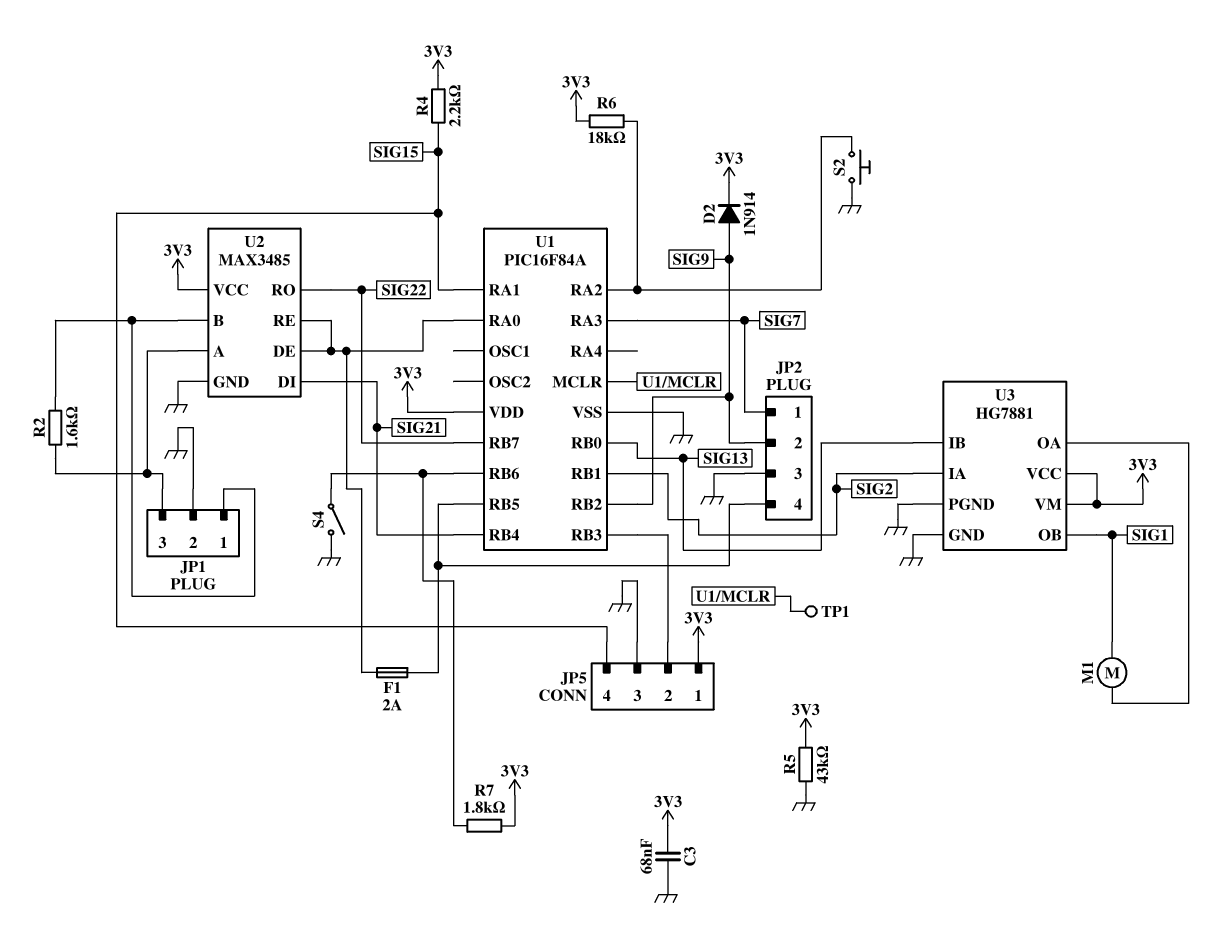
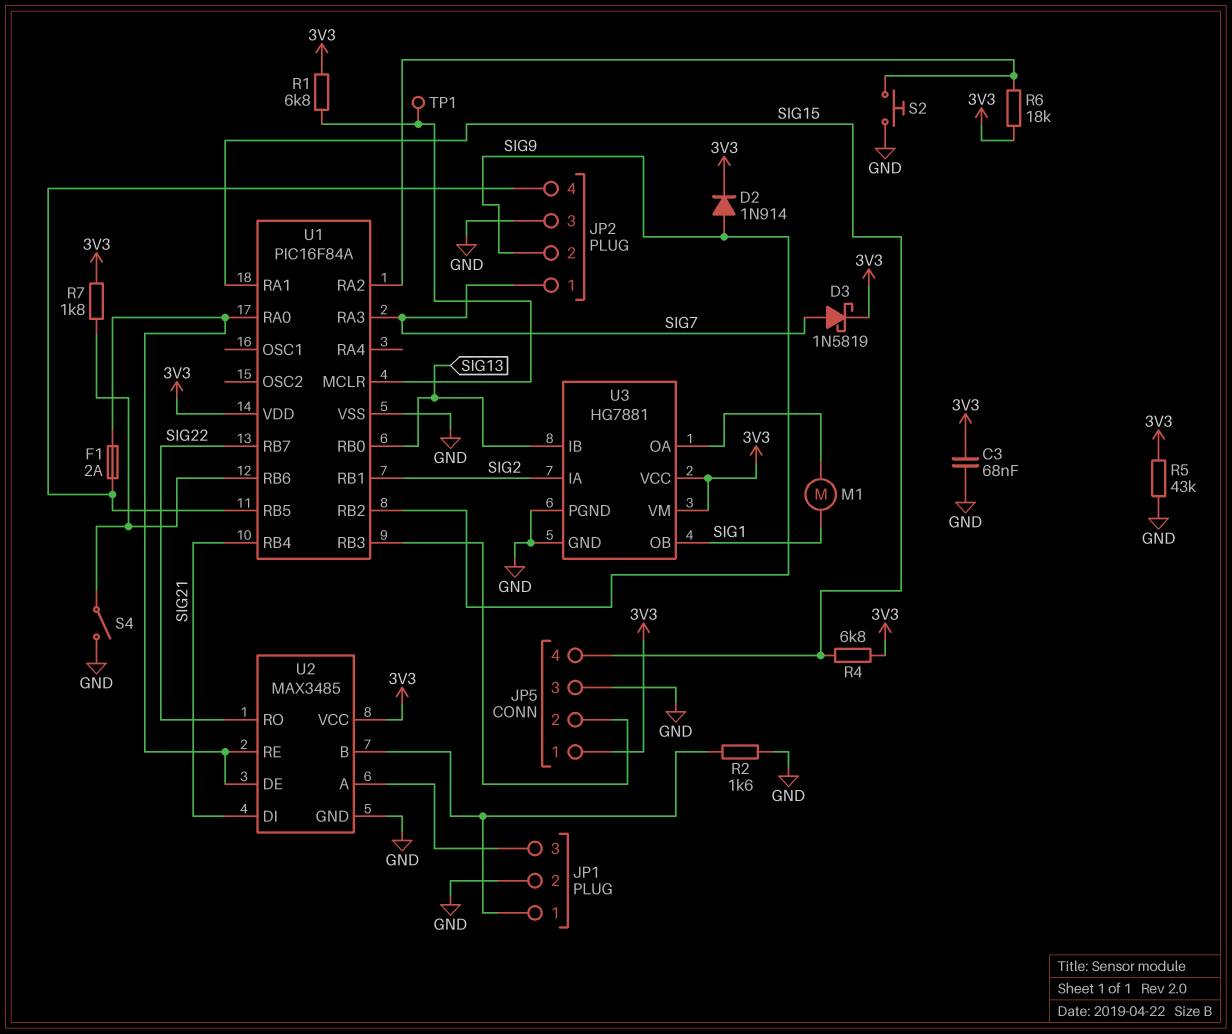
D3: none -> schottky 1N5819 (A SIG7, K 3V3)
R1: none -> 6.8k (3V3, U1/MCLR)
R2: 1.6k (JP1/1, JP1/3) -> 1.6k (GND, JP1/1)
R4: 2.2k (3V3, SIG15) -> 6.8k (3V3, SIG15)

